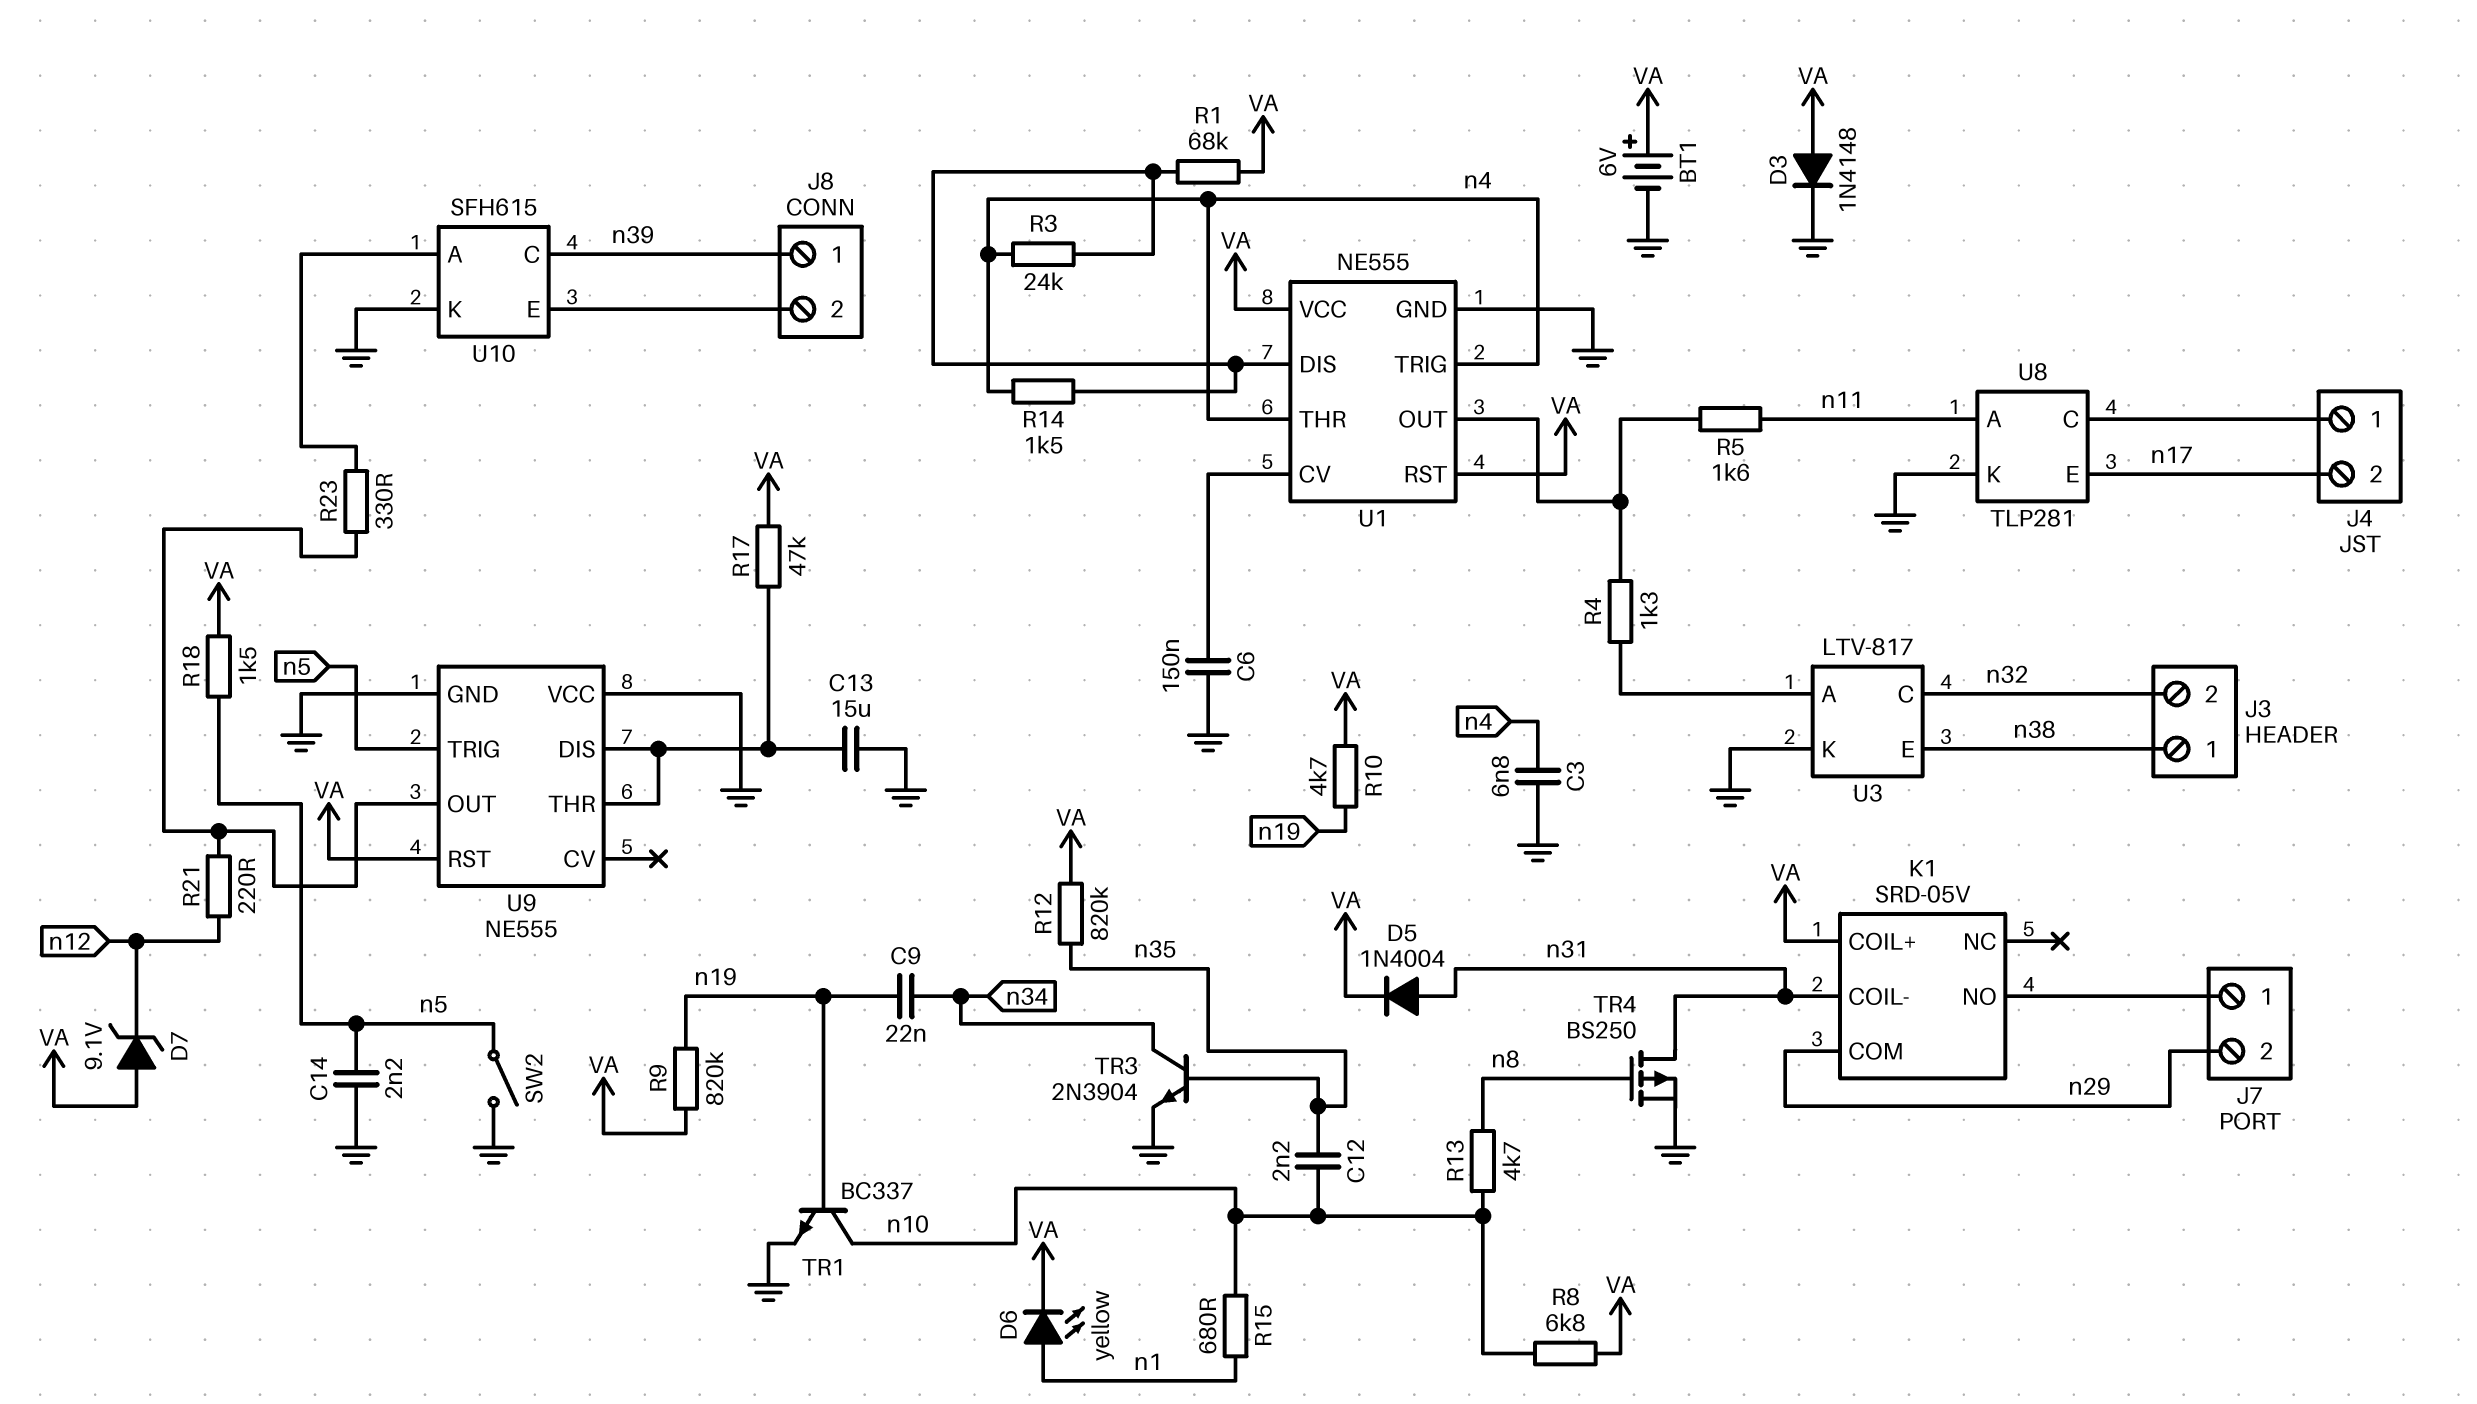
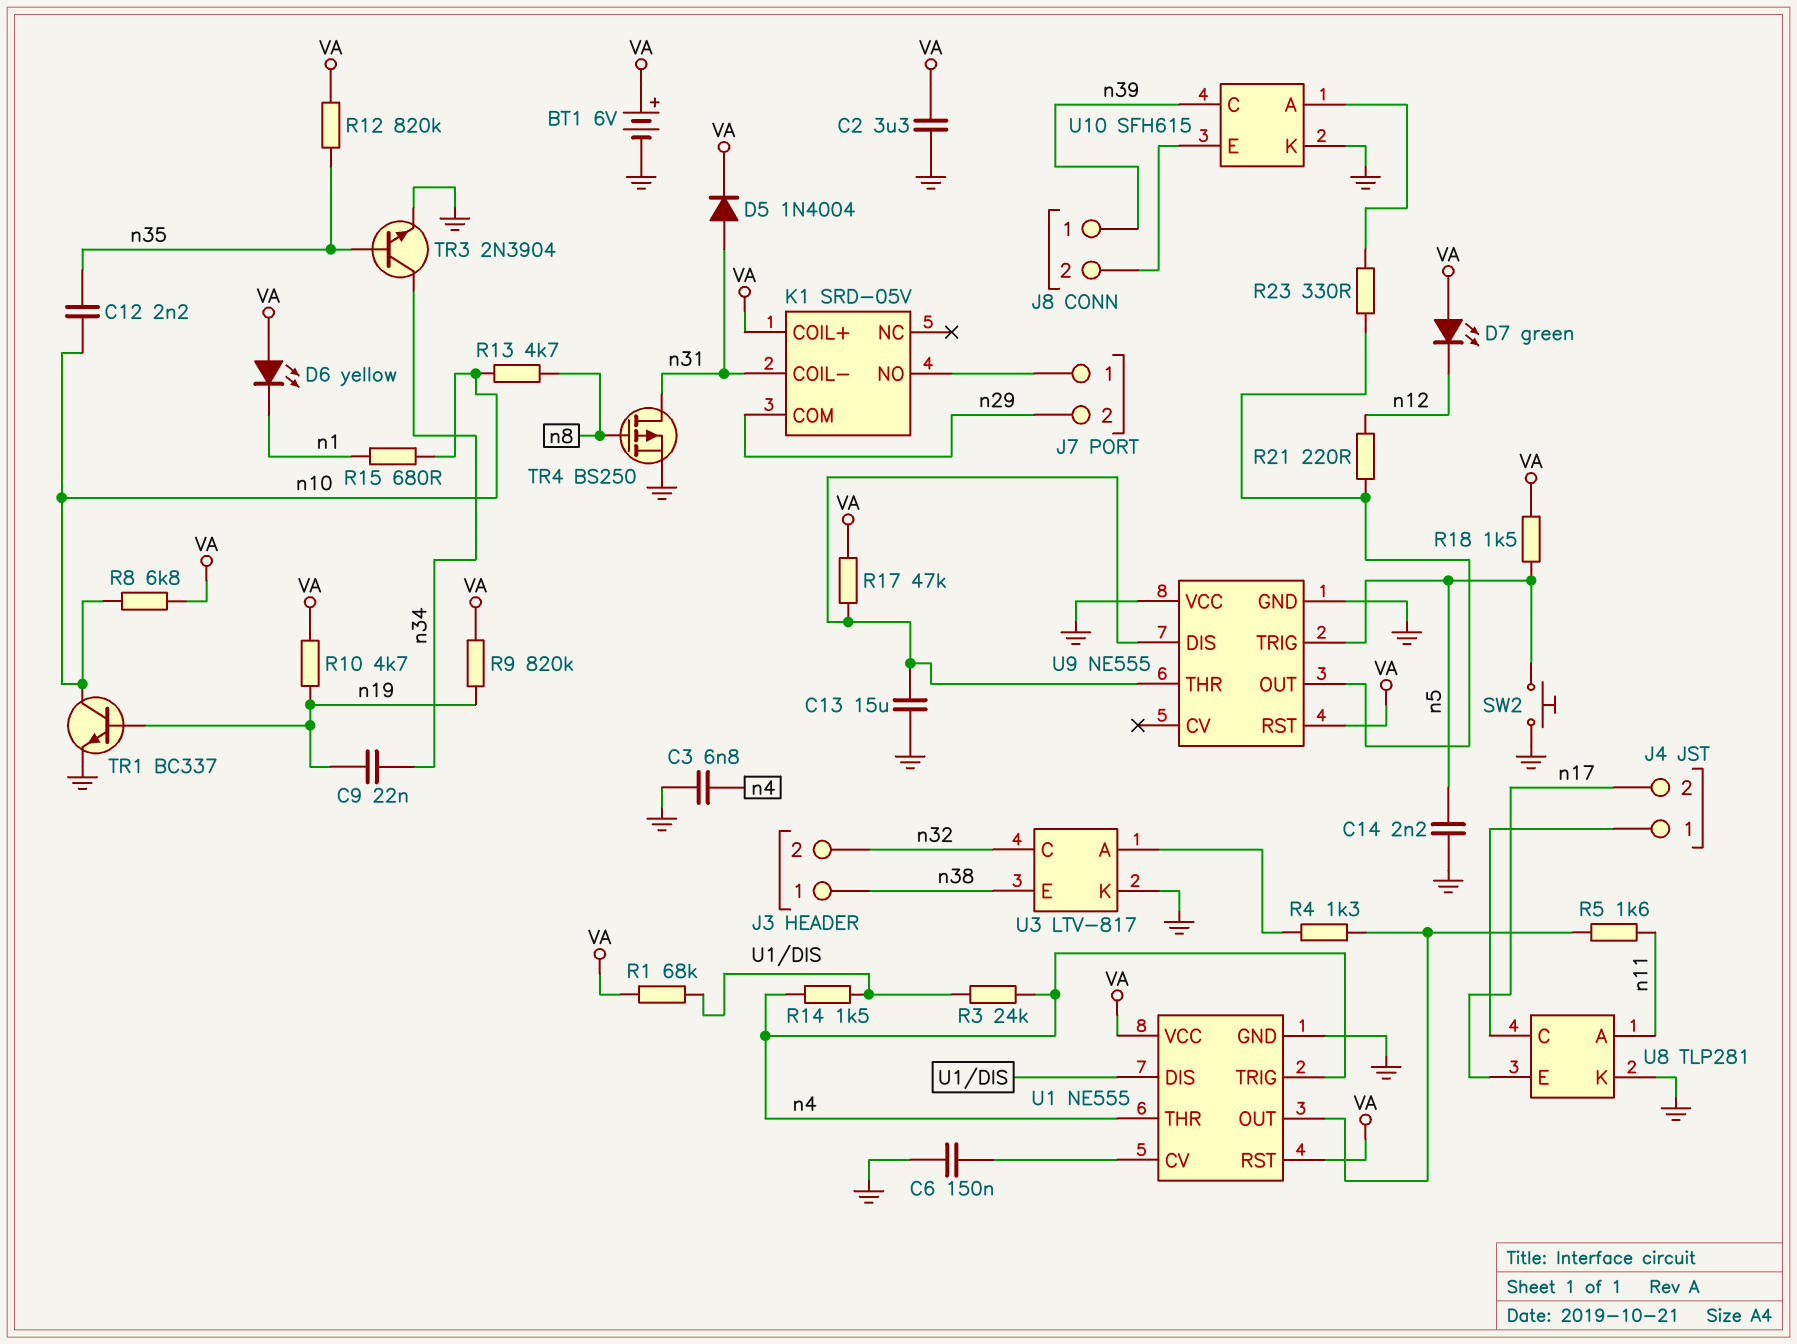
C2: none -> 3.3uF (GND, VA)
D3: diode 1N4148 (A VA, K GND) -> none
D6: LED yellow (A n1, K VA) -> LED yellow (A VA, K n1)
D7: zener 9.1V (A VA, K n12) -> LED green (A VA, K n12)
SW2: switch (GND, n5) -> button (GND, n5)

